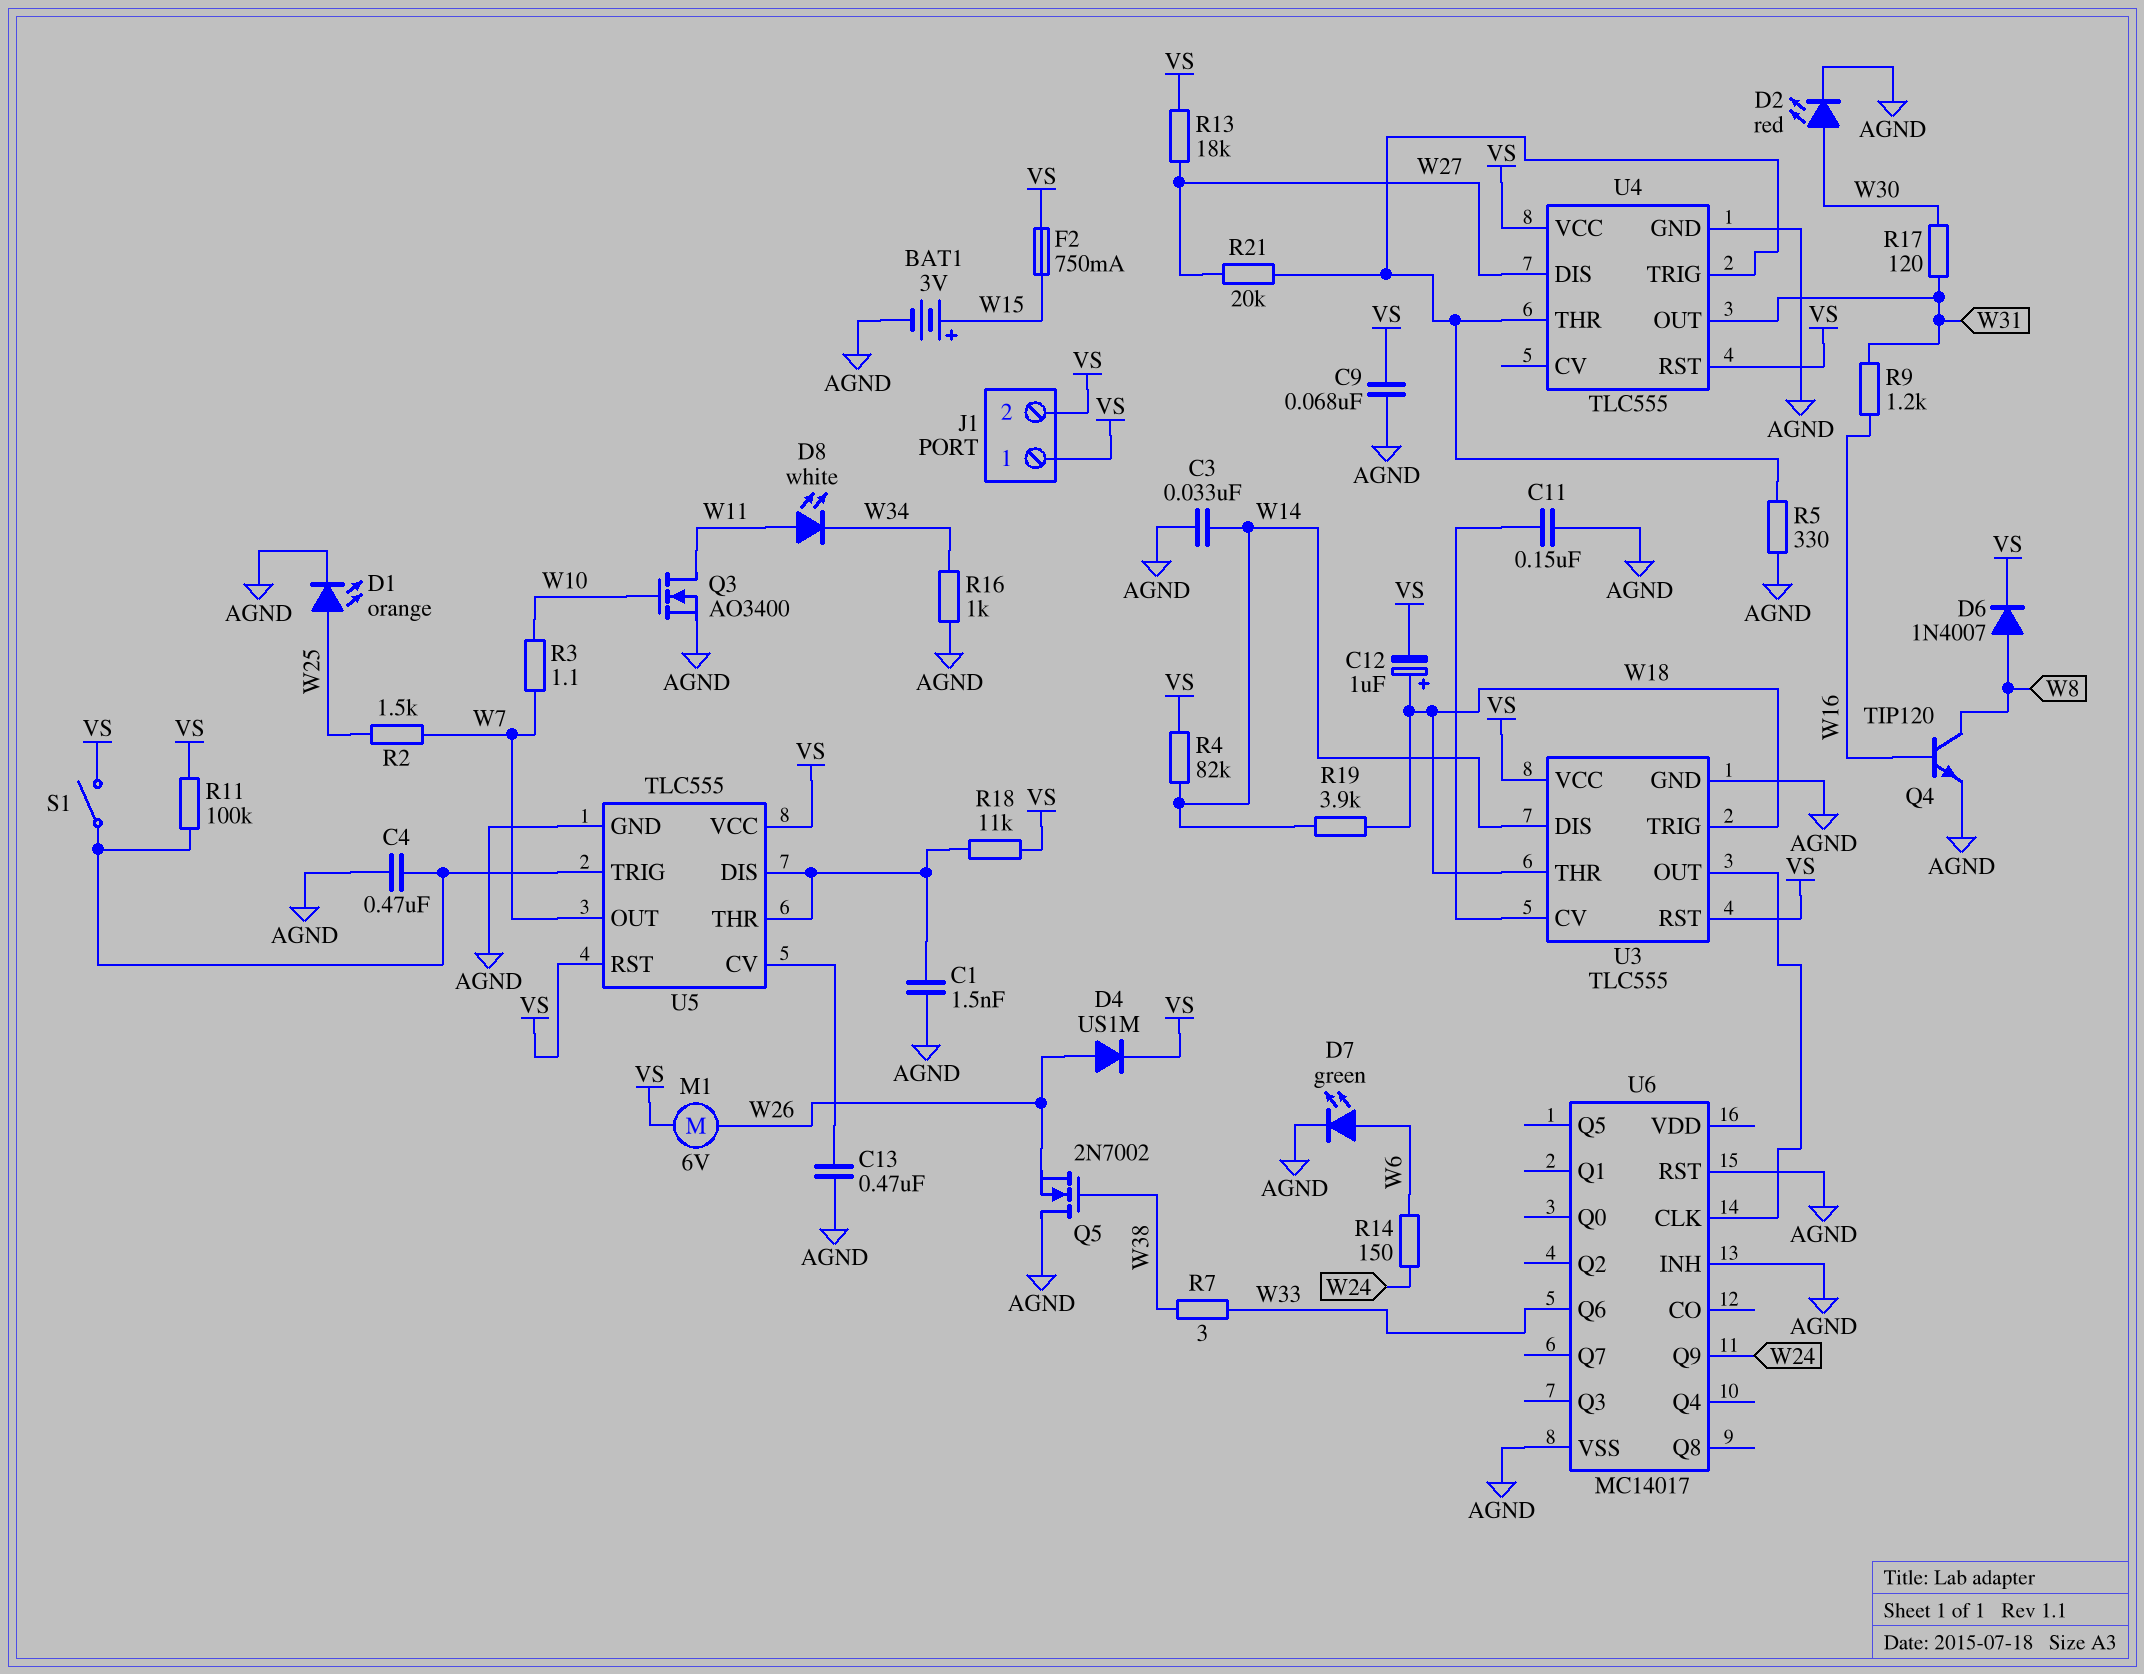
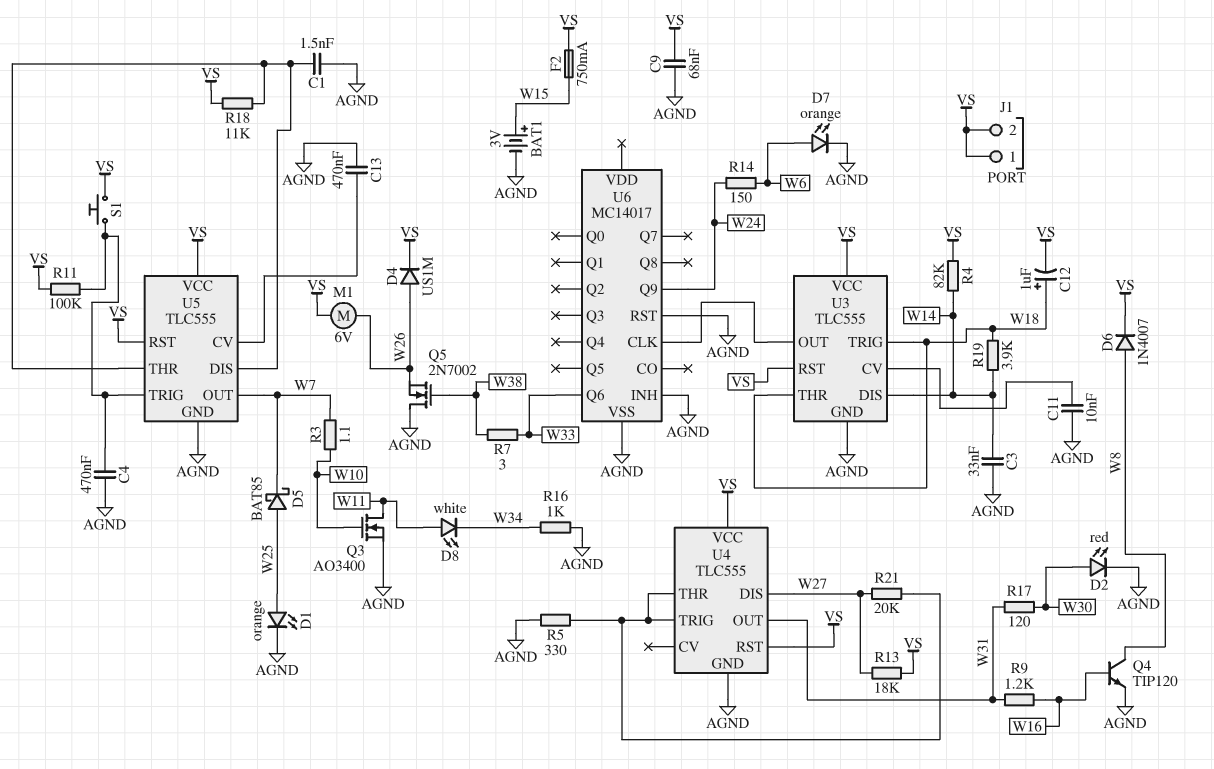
C11: 150nF (AGND, U3/CV) -> 10nF (AGND, U3/CV)
D5: none -> schottky BAT85 (A W25, K W7)
D7: LED green (A W6, K AGND) -> LED orange (A W6, K AGND)
R2: 1.5k (W7, W25) -> none
S1: switch (U5/TRIG, VS) -> button (U5/TRIG, VS)

